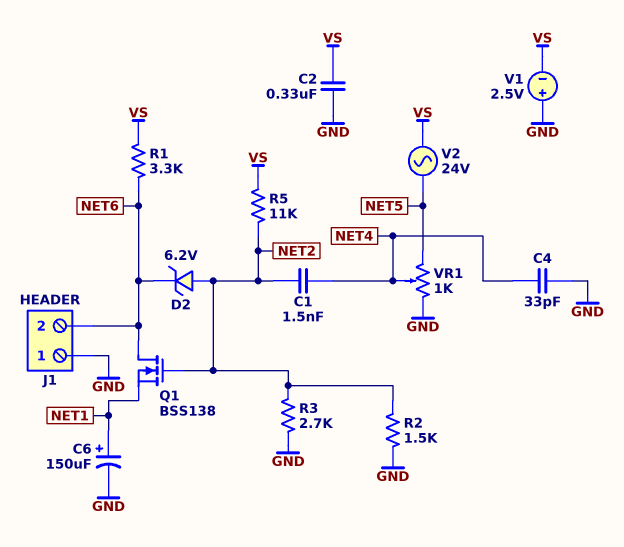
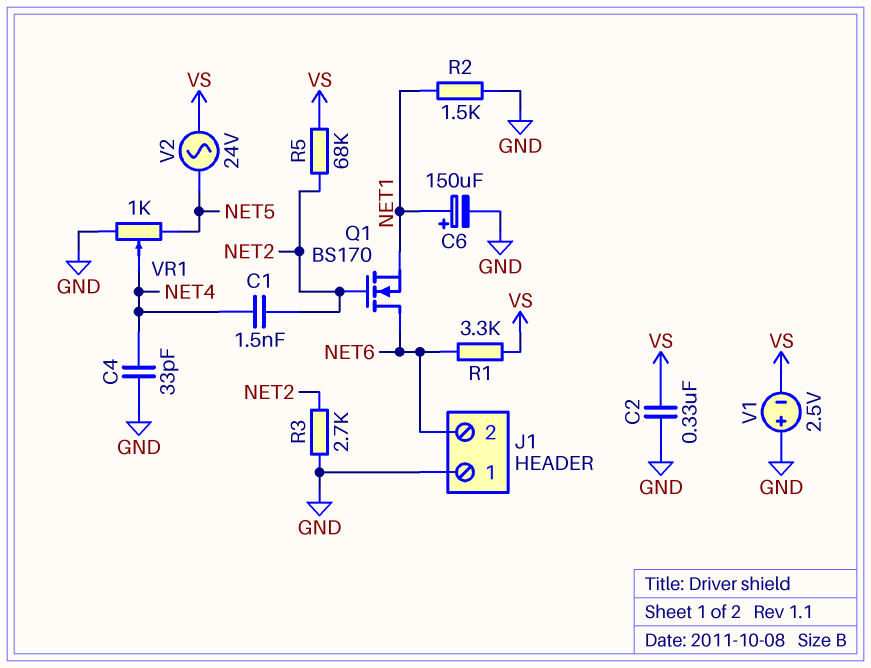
D2: zener 6.2V (A NET2, K NET6) -> none
Q1: NMOS BSS138 (G NET2, D NET6, S NET1) -> NMOS BS170 (G NET2, D NET6, S NET1)
R2: 1.5k (GND, NET2) -> 1.5k (GND, NET1)
R5: 11k (NET2, VS) -> 68k (NET2, VS)

